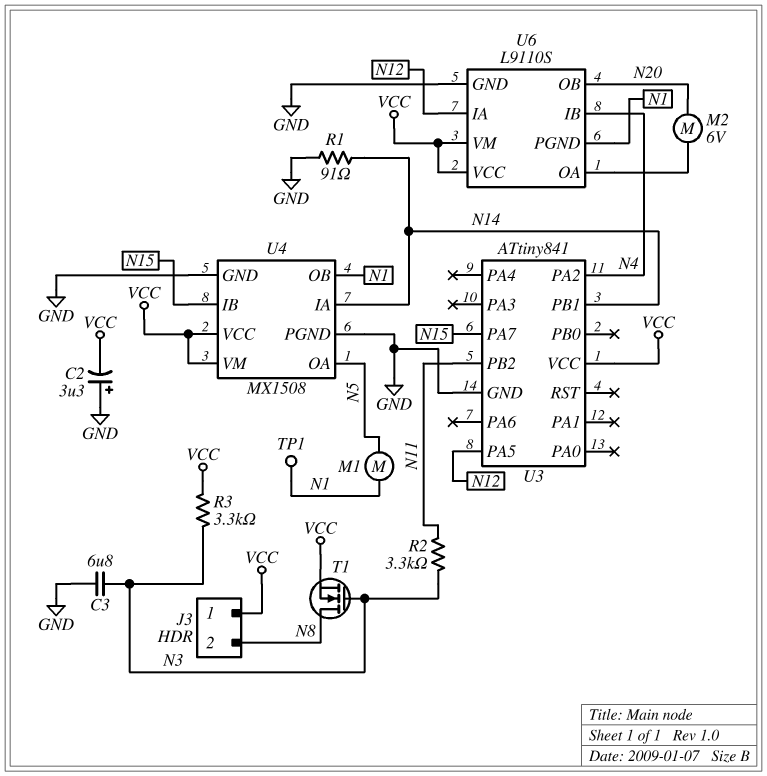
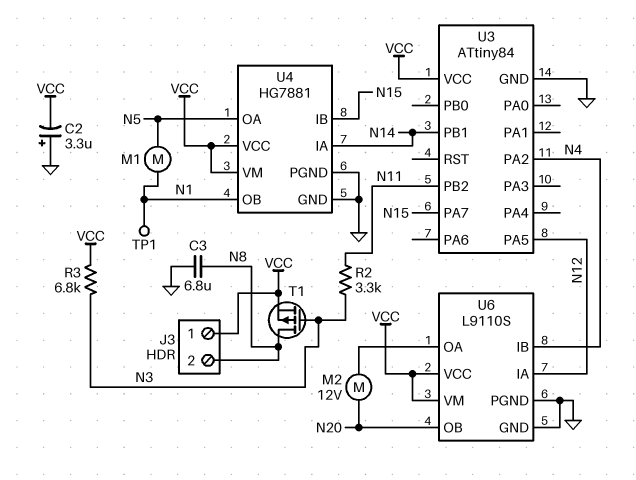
C3: 6.8uF (GND, N3) -> 6.8uF (GND, N8)
M2: motor 6V (N20, U6/OA) -> motor 12V (N20, U6/OA)
R1: 91 (GND, N14) -> none
R3: 3.3k (N3, VCC) -> 6.8k (N3, VCC)
T1: NMOS (G N3, D N8, S VCC) -> PMOS (G N3, D N8, S VCC)
U3: ATtiny841 -> ATtiny84
U4: MX1508 -> HG7881
U6 pin PGND: N1 -> GND

